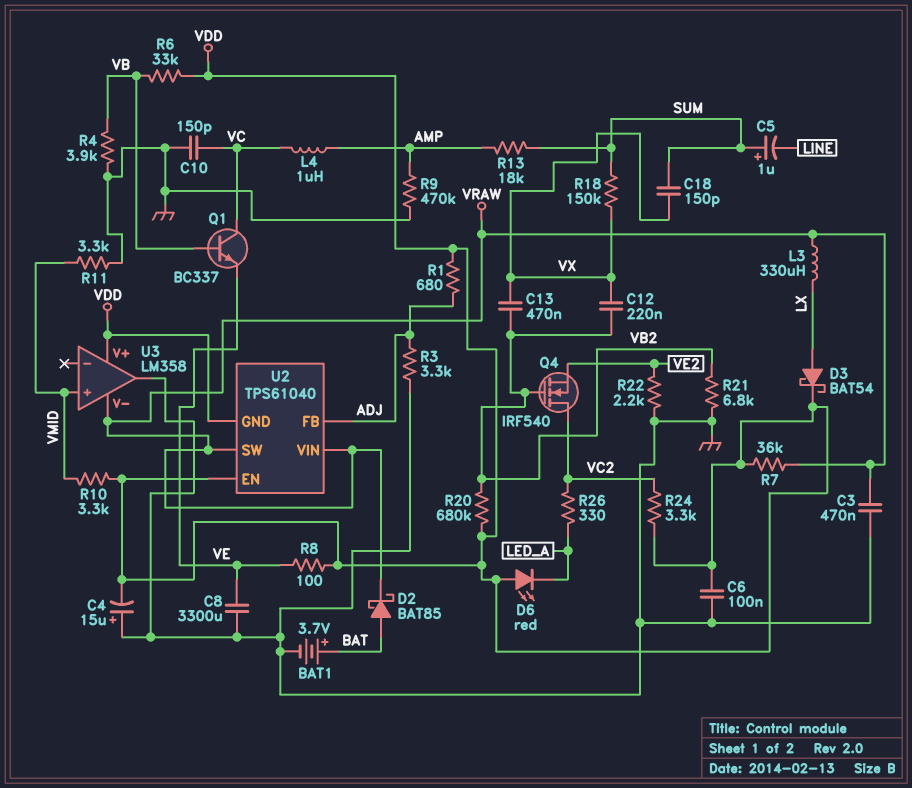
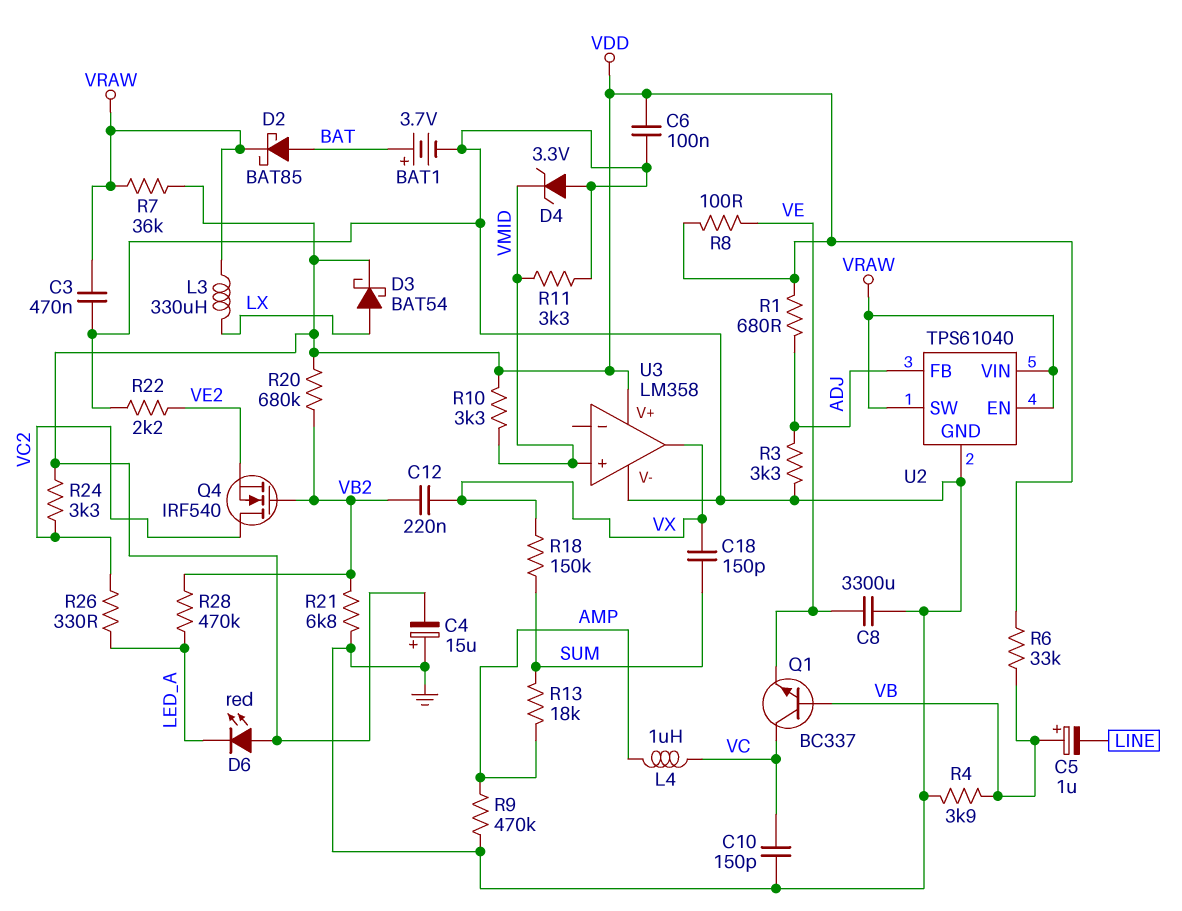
C5: 1uF (plus SUM, minus LINE) -> 1uF (plus VB, minus LINE)
C13: 470nF (VB2, VX) -> none
D4: none -> zener 3.3V (A GND, K VMID)
R28: none -> 470k (LED_A, VB2)
U2 pin EN: VDD -> VRAW
U2 pin GND: VDD -> GND
U3 pin V-: VRAW -> GND
U3 pin out: GND -> VX

